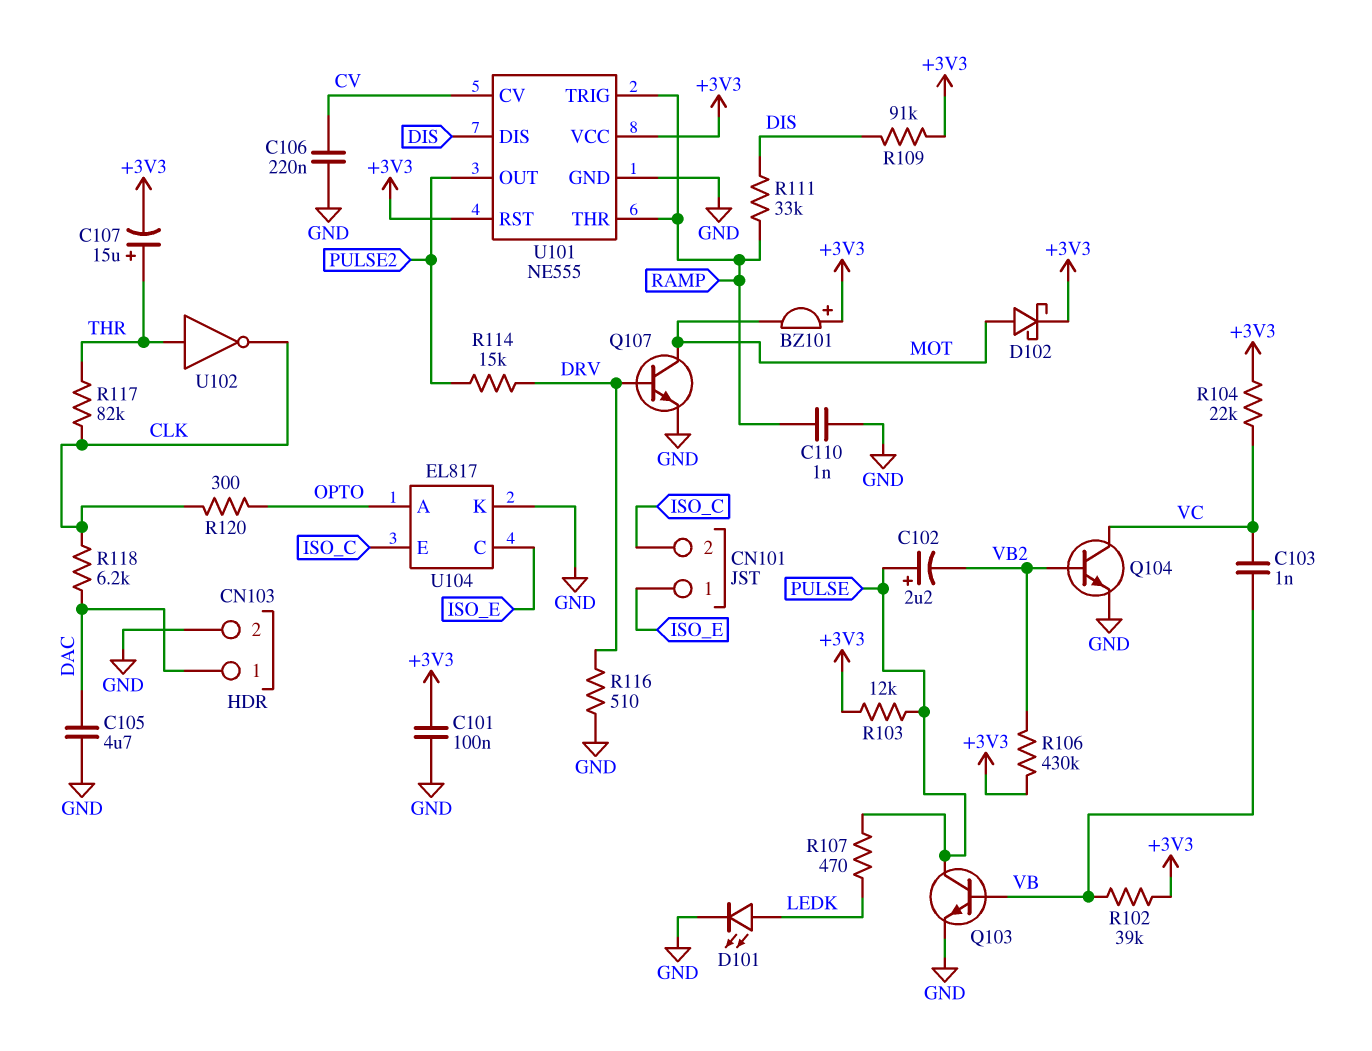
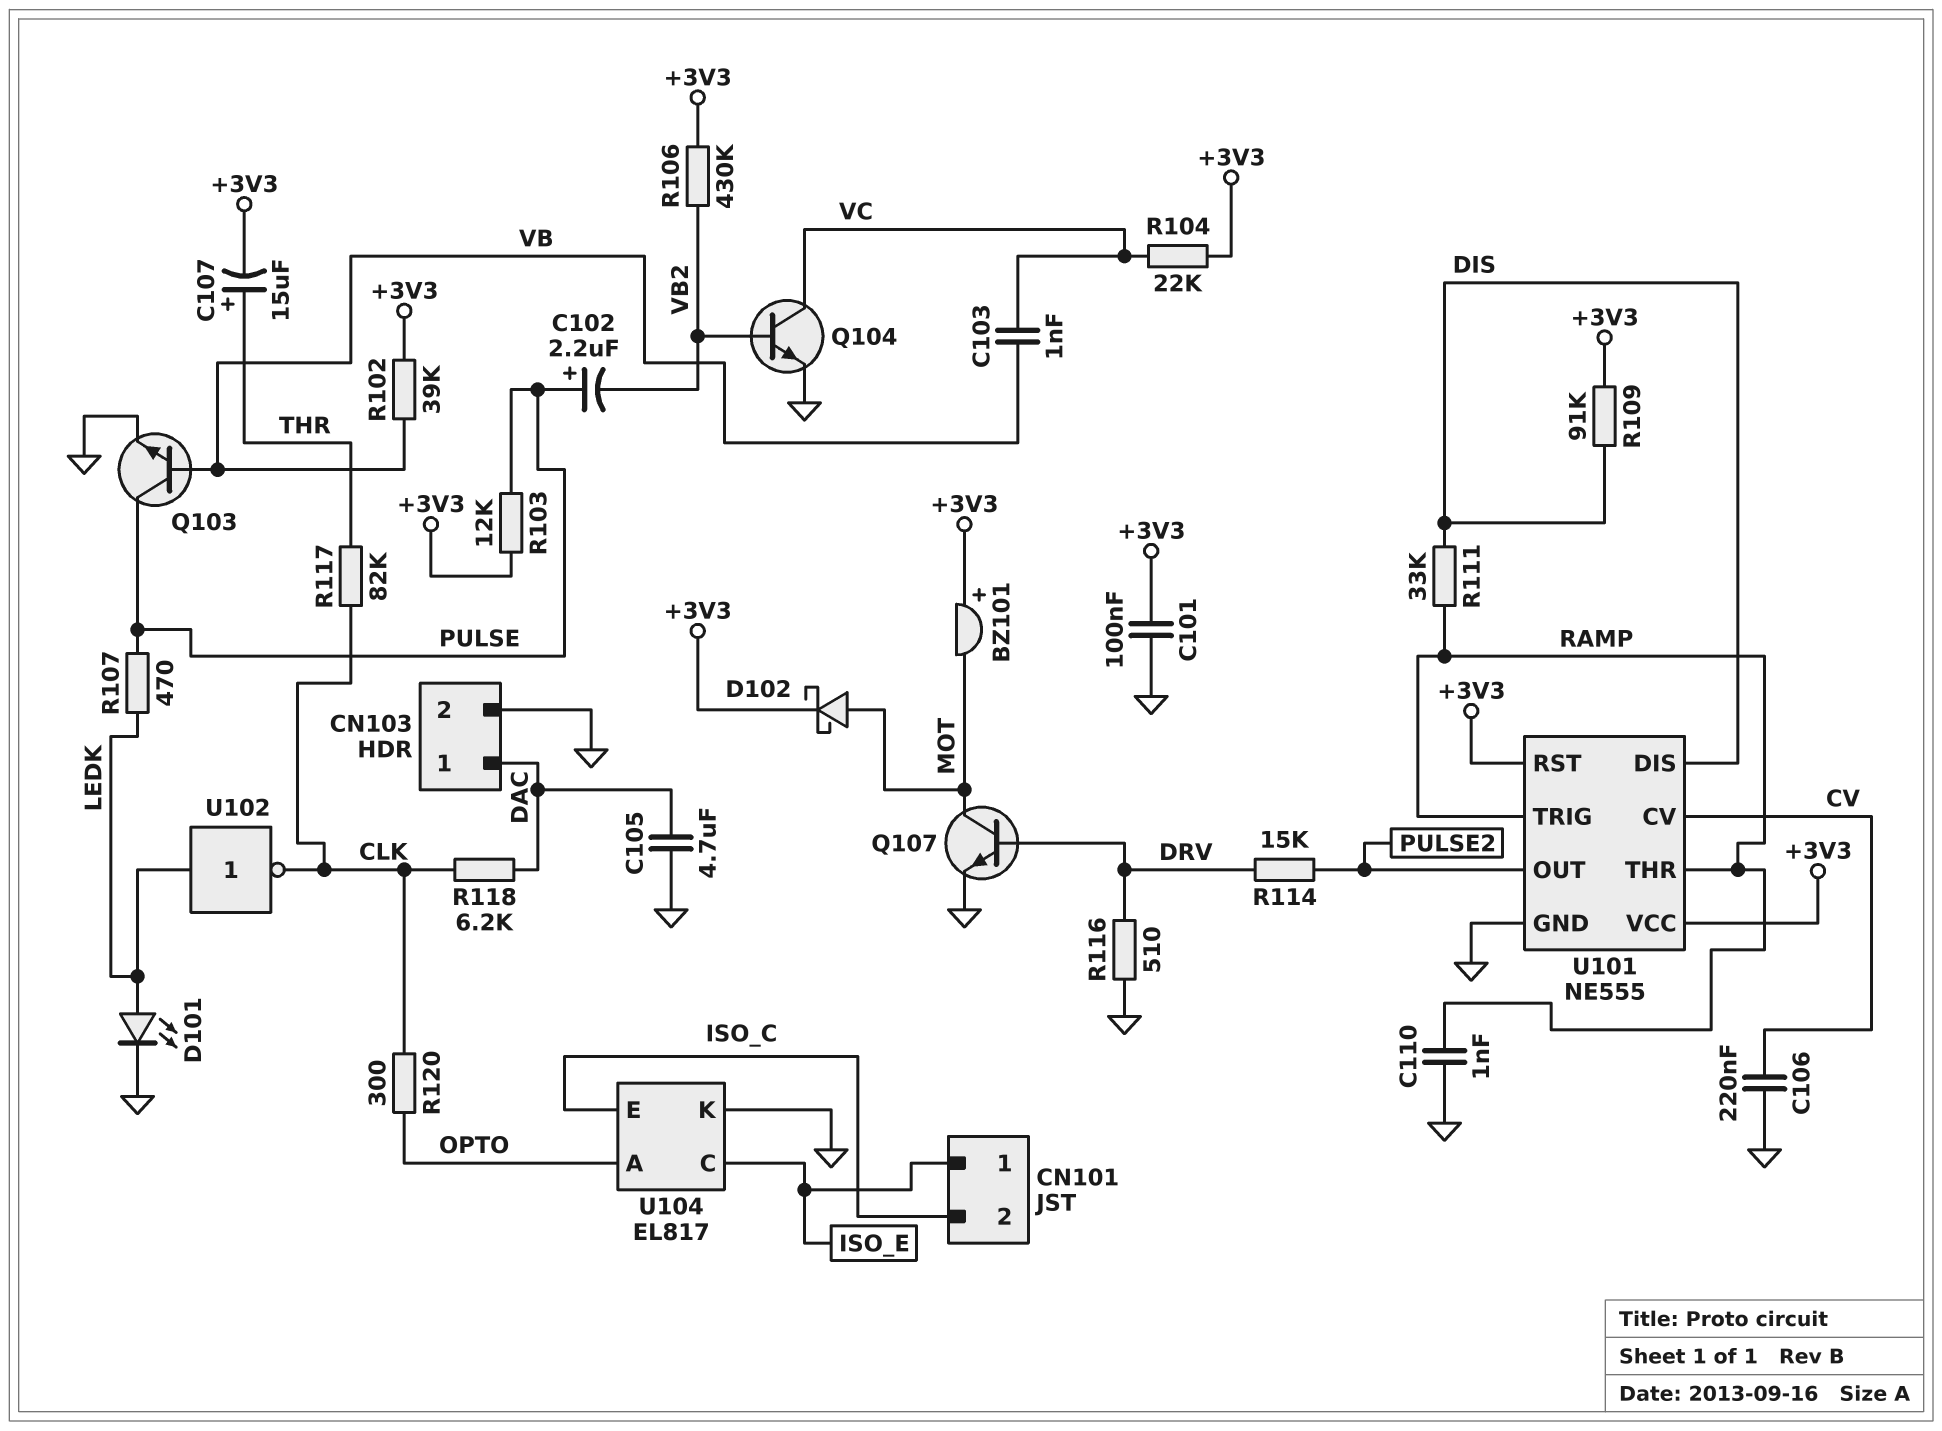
U102: NOT (in THR, out CLK) -> NOT (in LEDK, out CLK)

